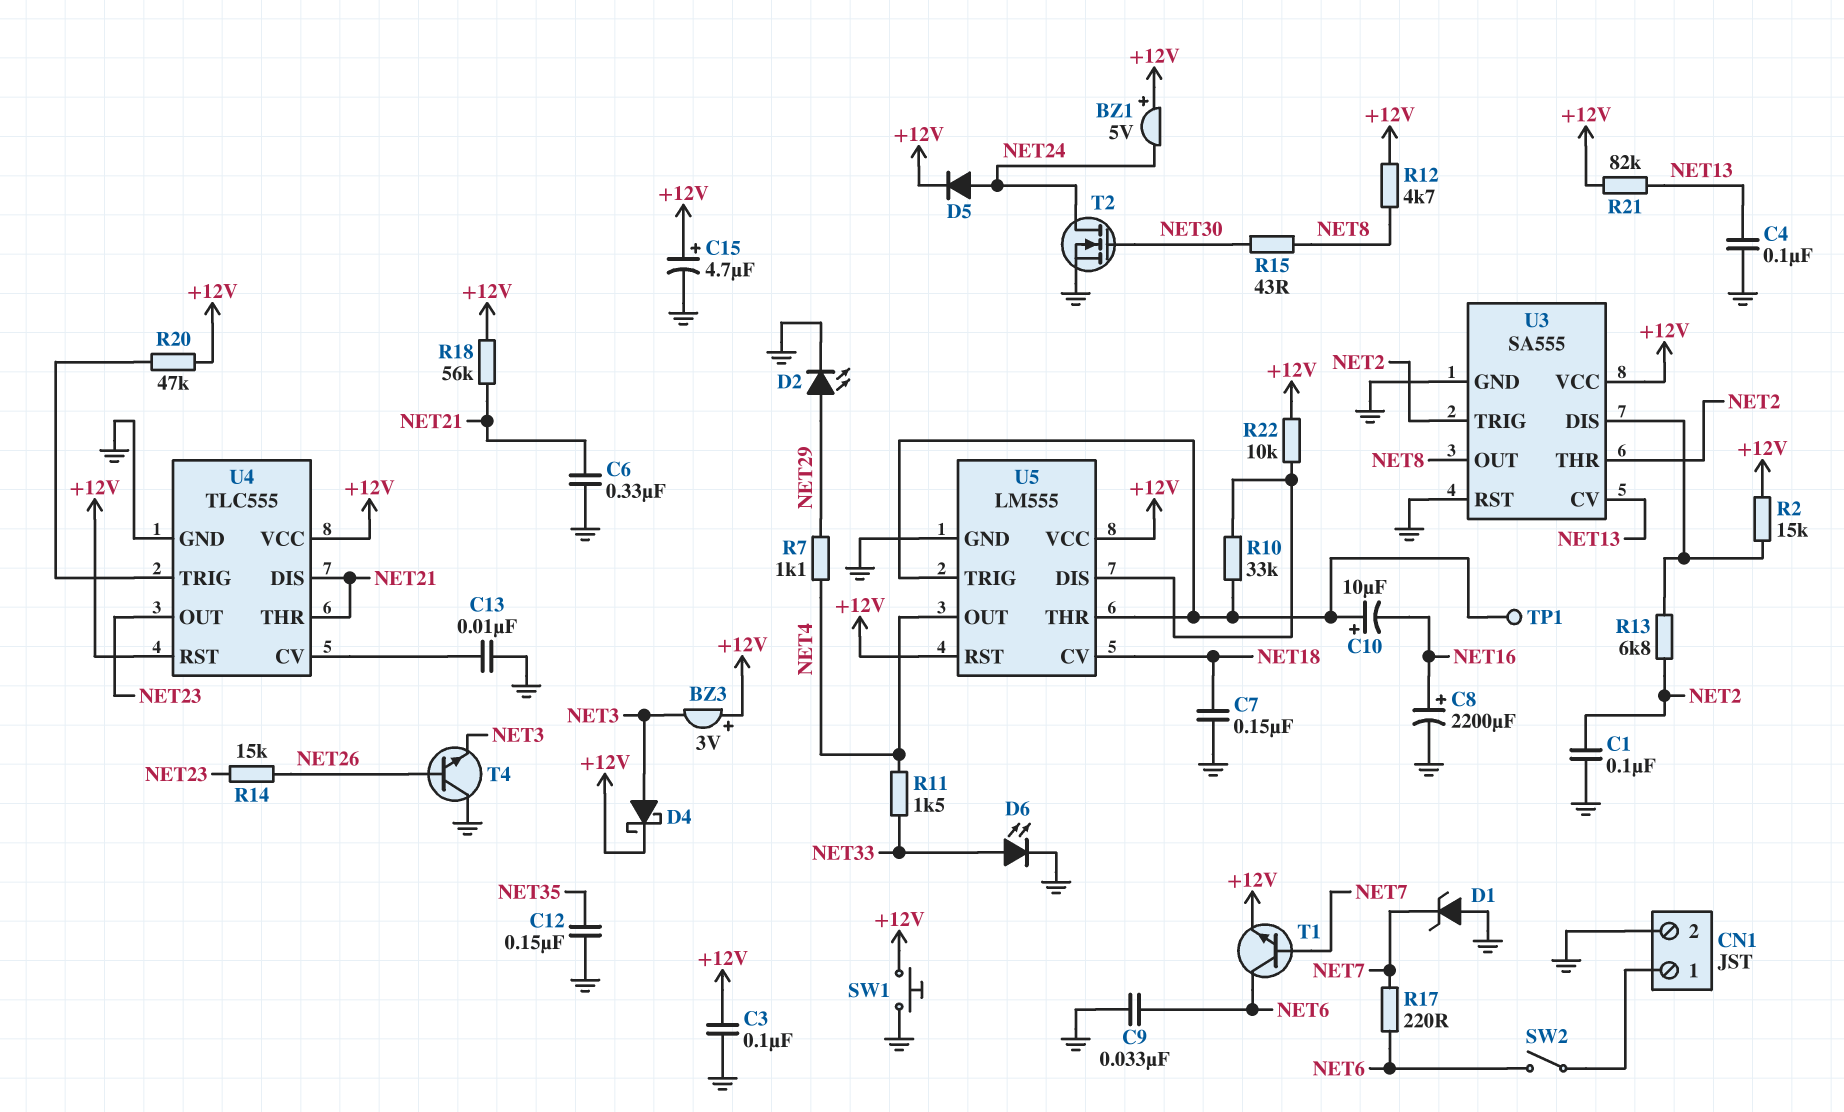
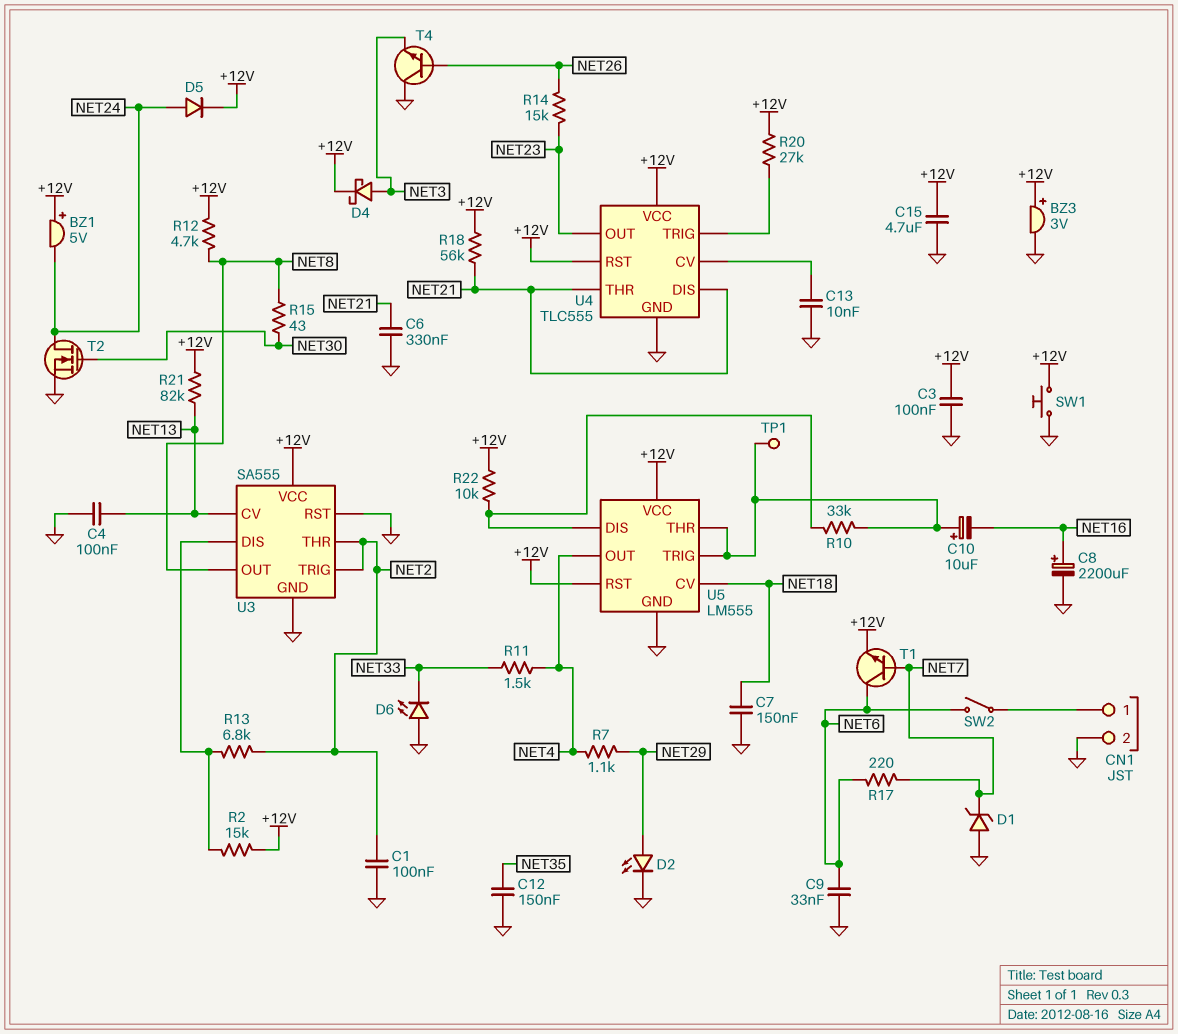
BZ3: buzzer 3V (plus +12V, minus NET3) -> buzzer 3V (plus +12V, minus GND)
C15: 4.7uF (plus +12V, minus GND) -> 4.7uF (+12V, GND)
D6: LED (A NET33, K GND) -> LED (A GND, K NET33)
R20: 47k (+12V, U4/TRIG) -> 27k (+12V, U4/TRIG)

